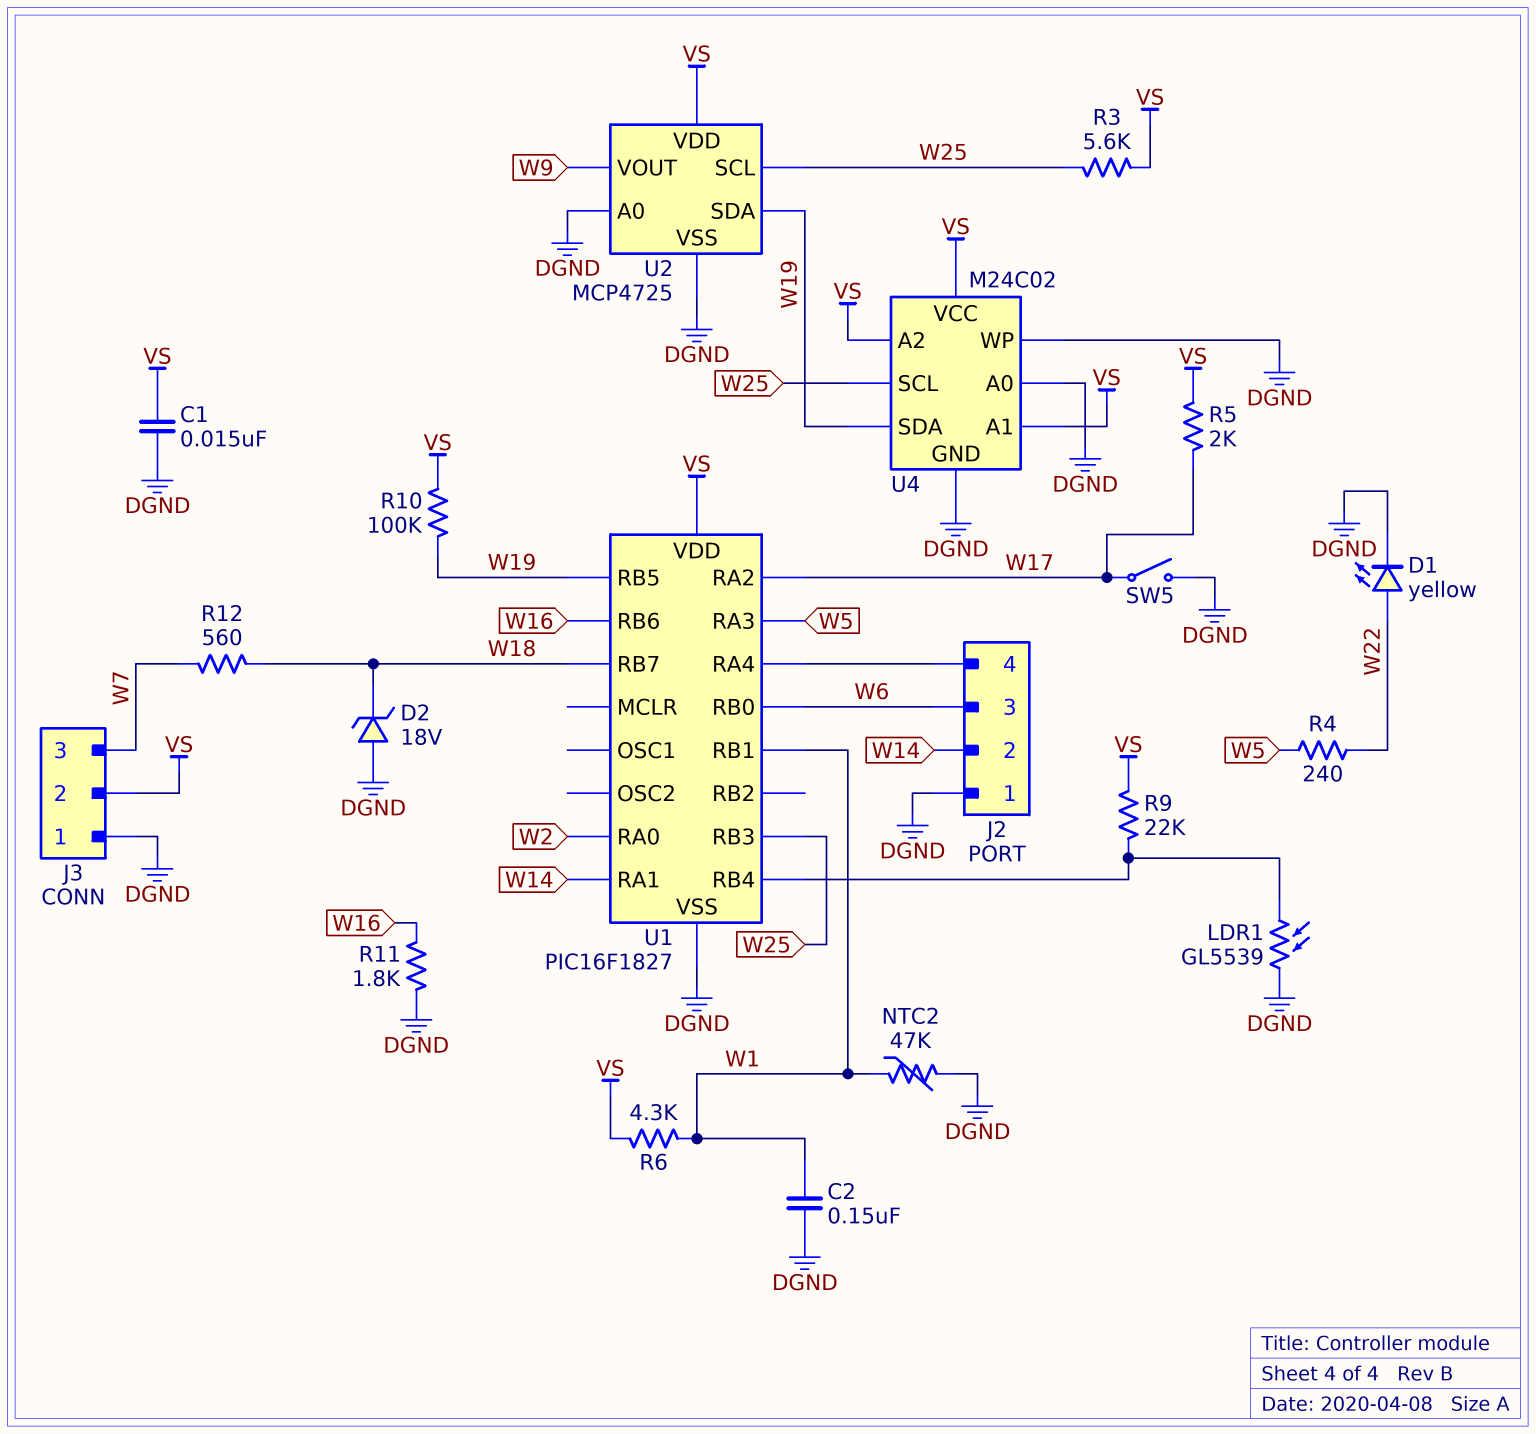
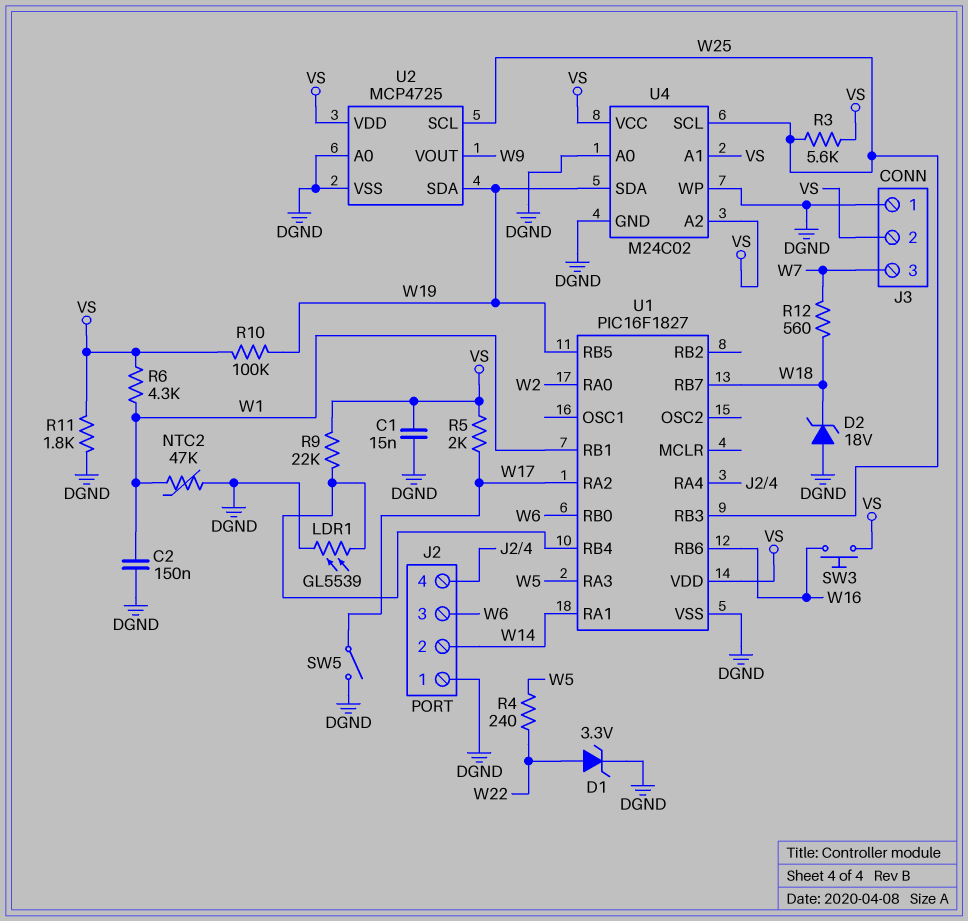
D1: LED yellow (A W22, K DGND) -> zener 3.3V (A W22, K DGND)
R11: 1.8k (DGND, W16) -> 1.8k (DGND, VS)
SW3: none -> button (VS, W16)

